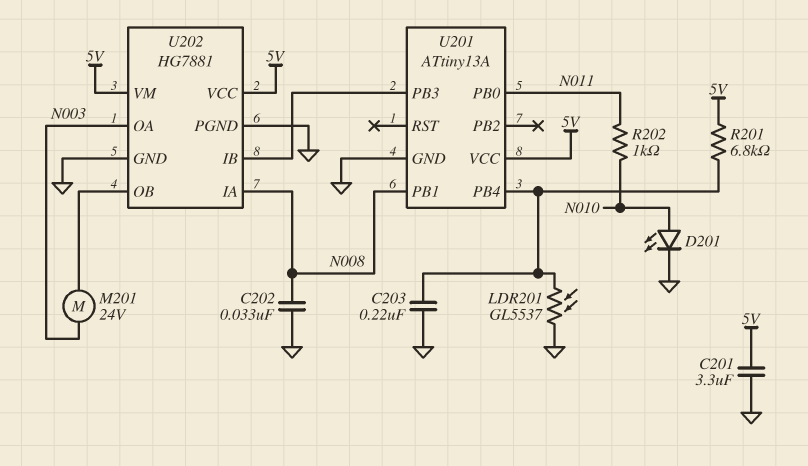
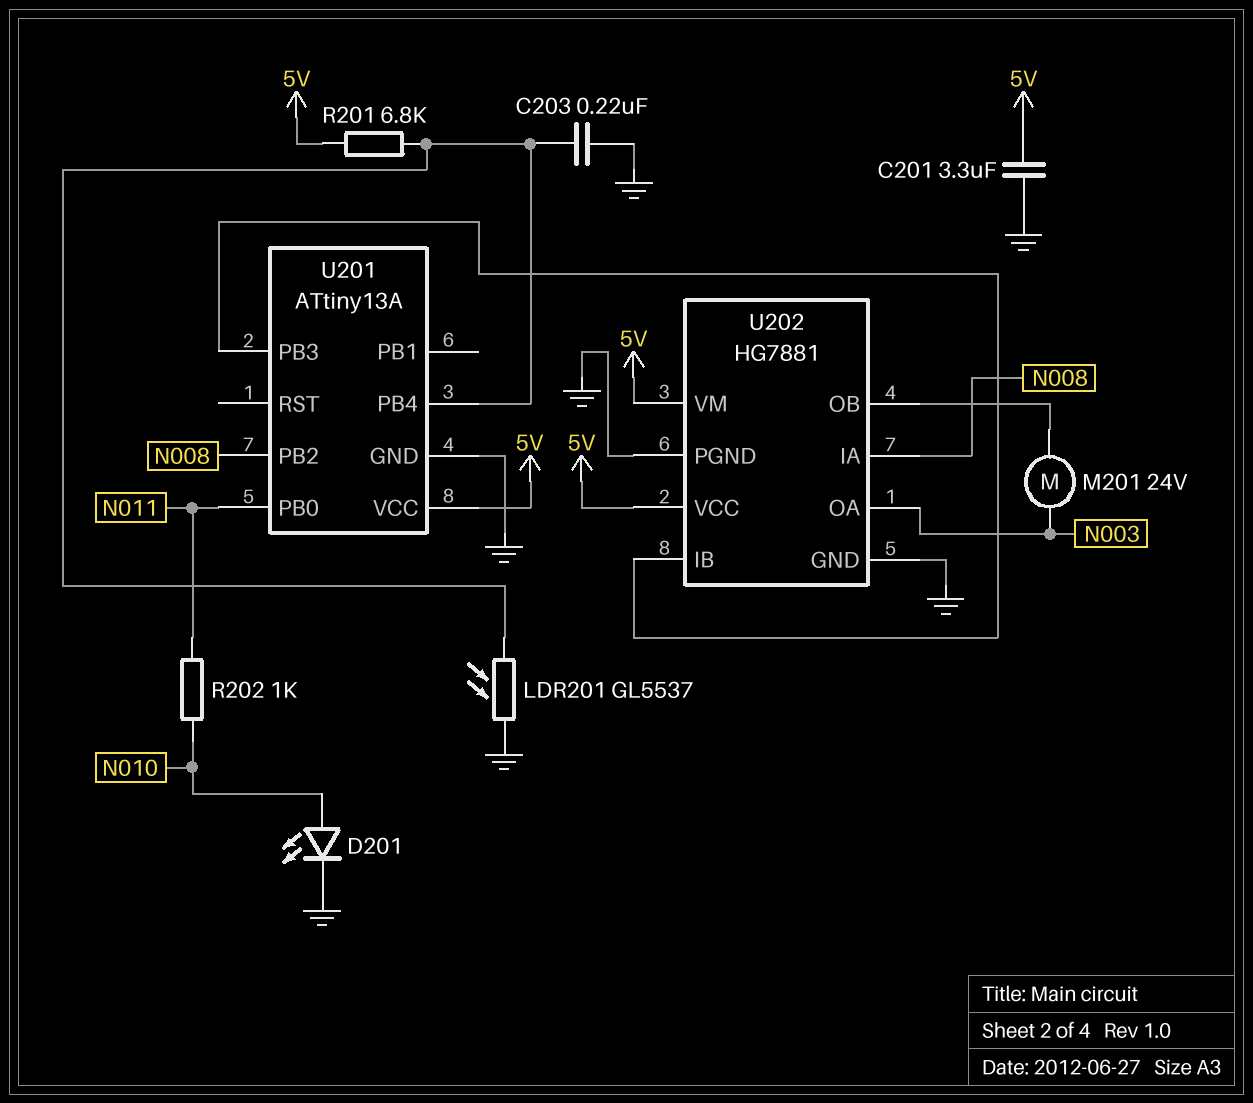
C202: 33nF (GND, N008) -> none
U201 pin PB1: N008 -> none
U201 pin PB2: none -> N008

